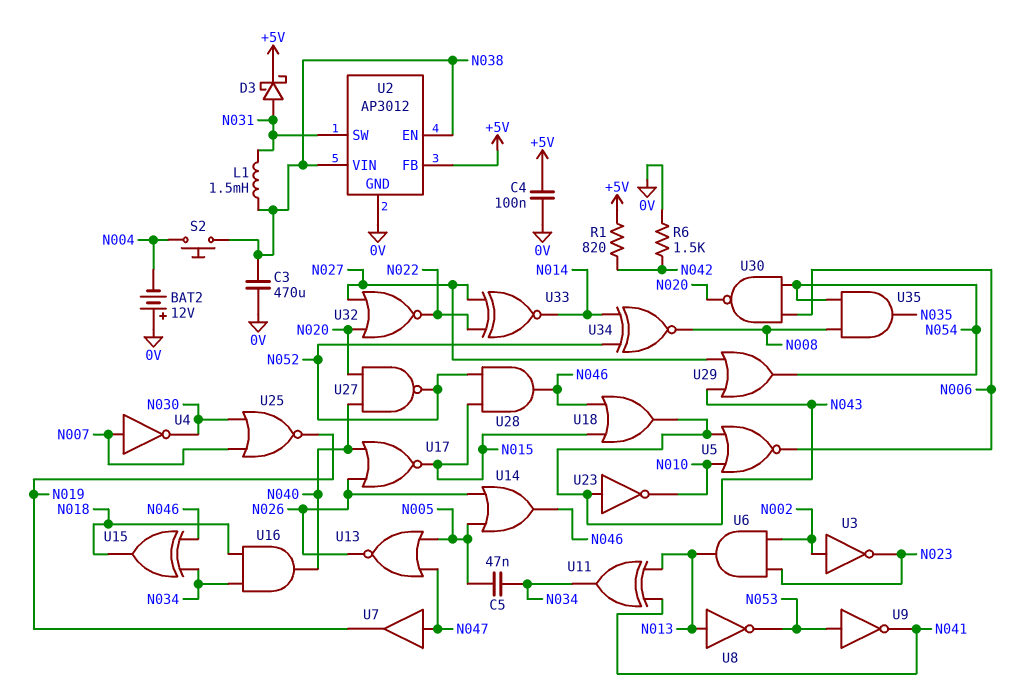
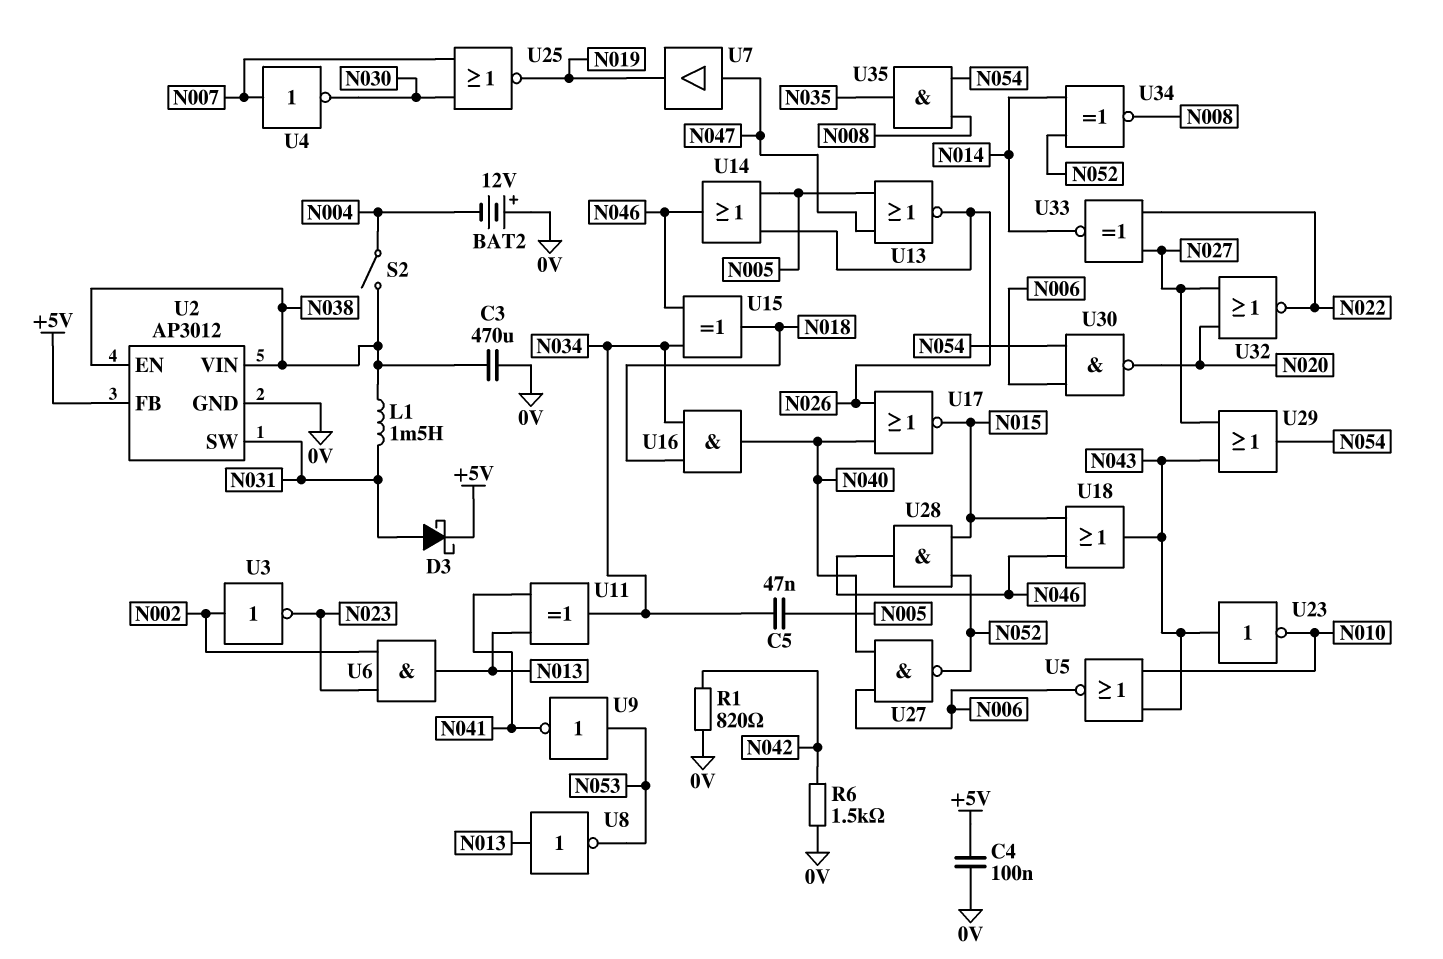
R1: 820 (+5V, N042) -> 820 (0V, N042)
S2: button (N004, N038) -> switch (N004, N038)
U27: NAND (in N020, in N040, out N052) -> NAND (in N006, in N040, out N052)

